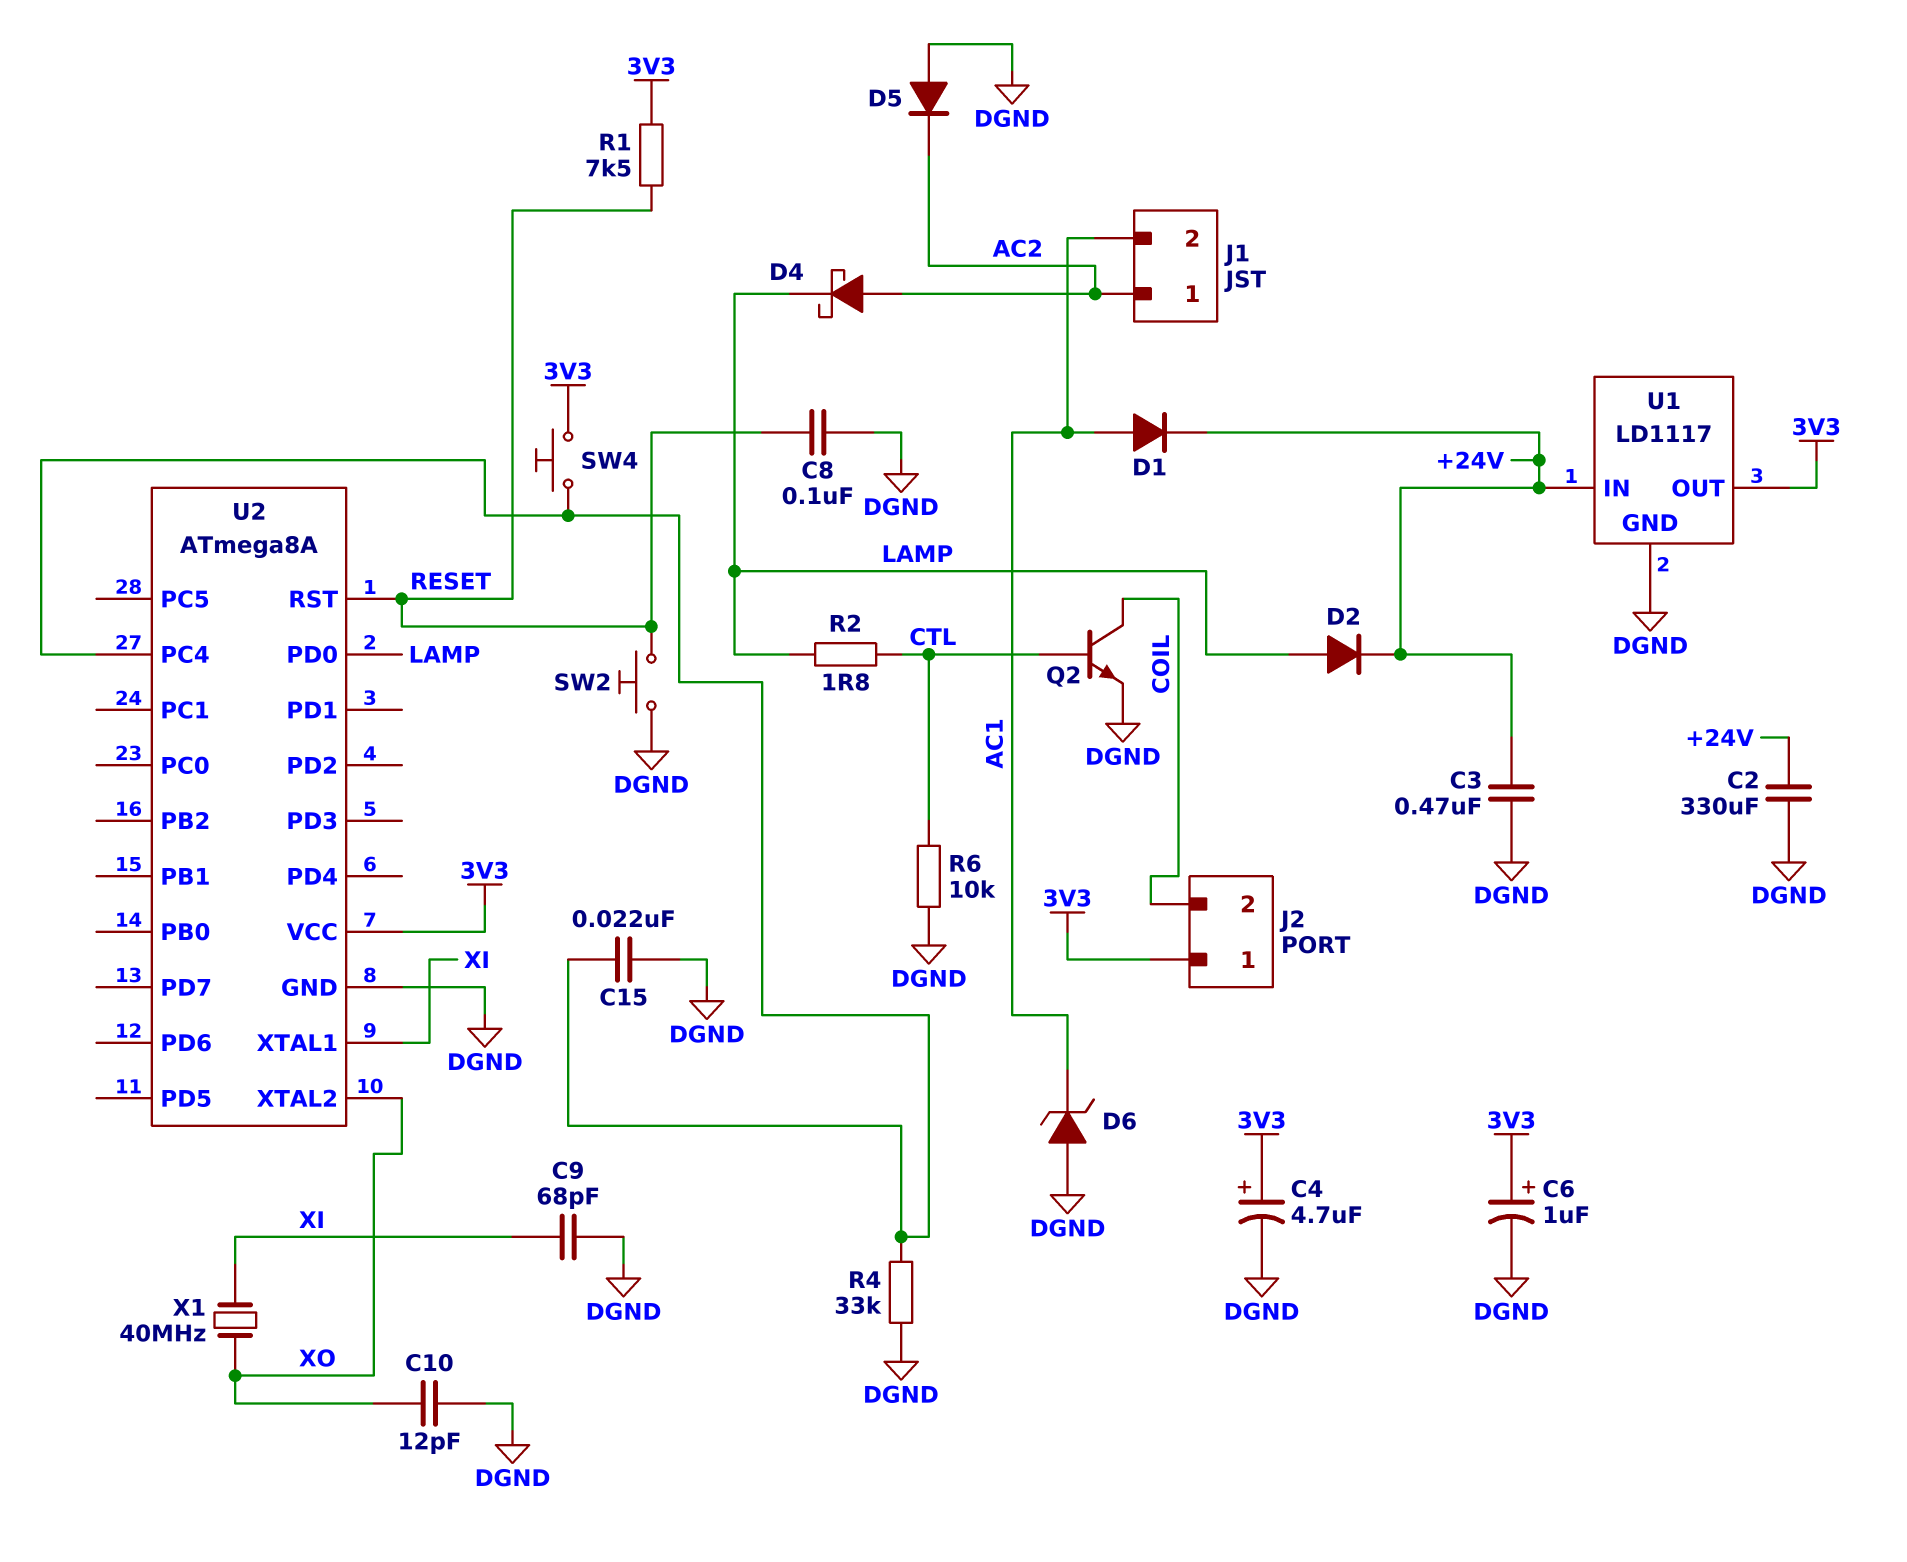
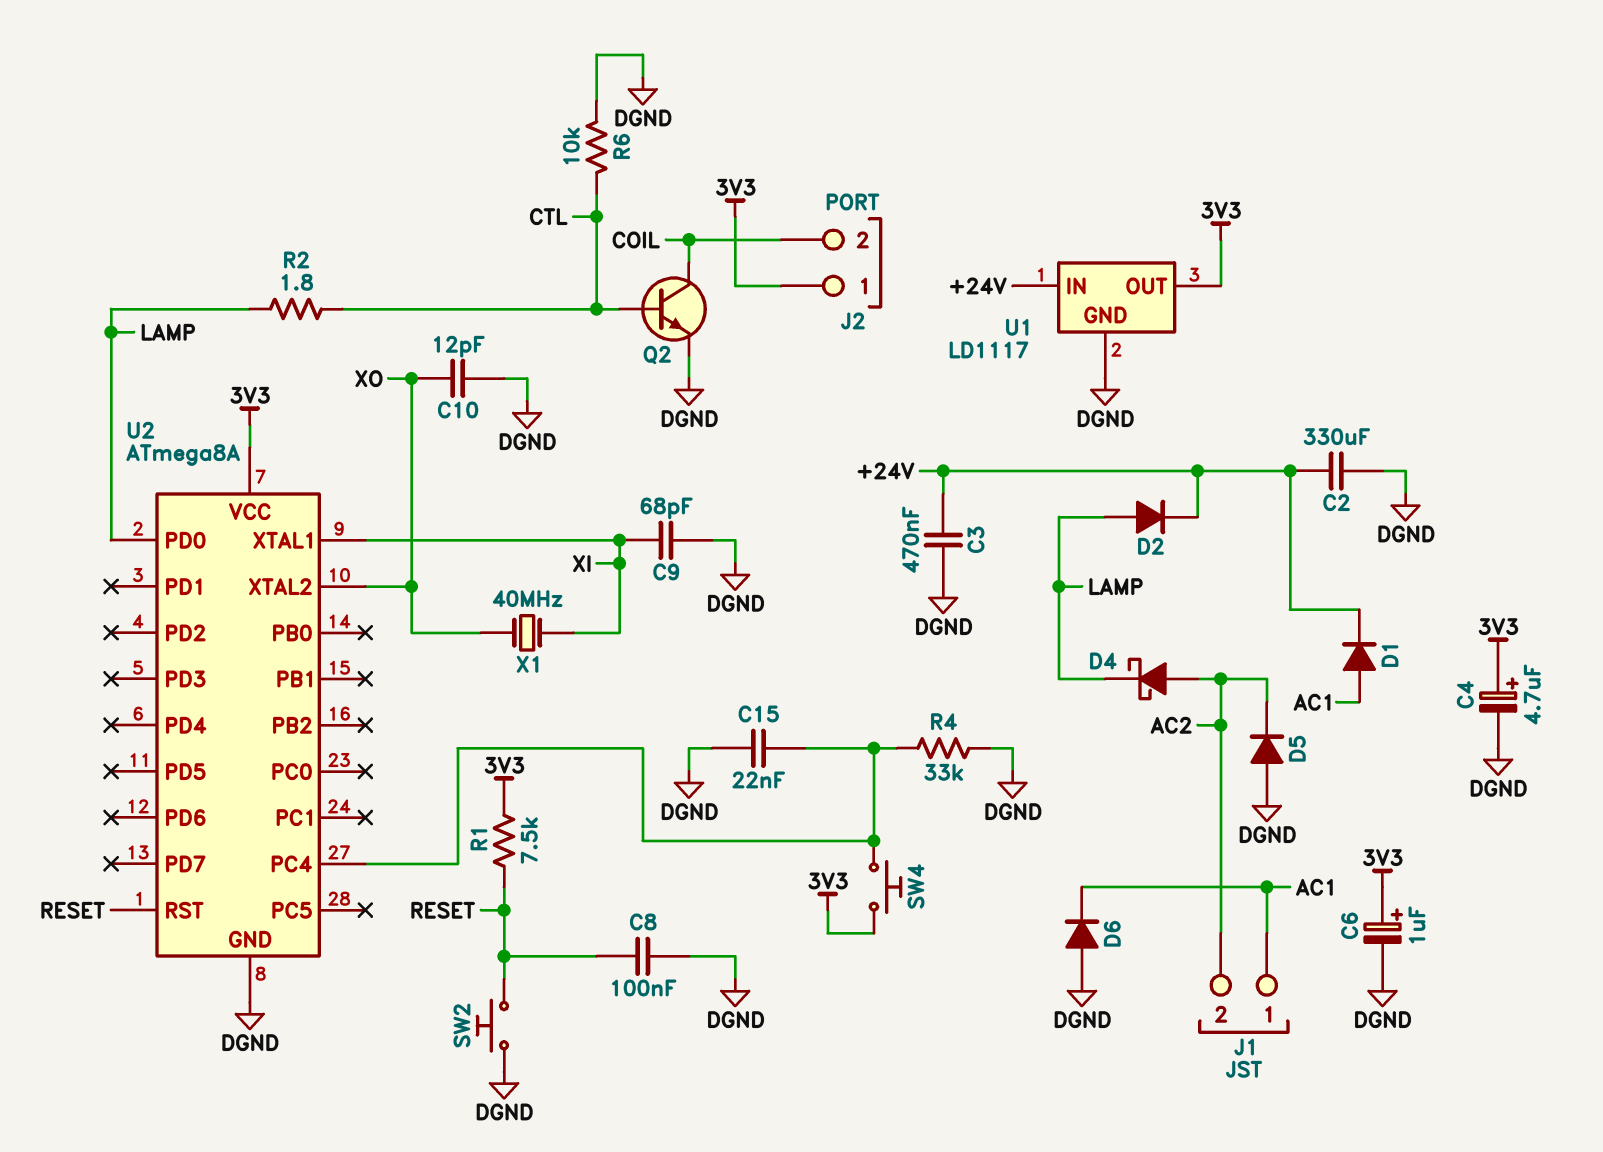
D6: zener (A DGND, K AC1) -> diode (A DGND, K AC1)
J1 pin 1: AC2 -> AC1
J1 pin 2: AC1 -> AC2

